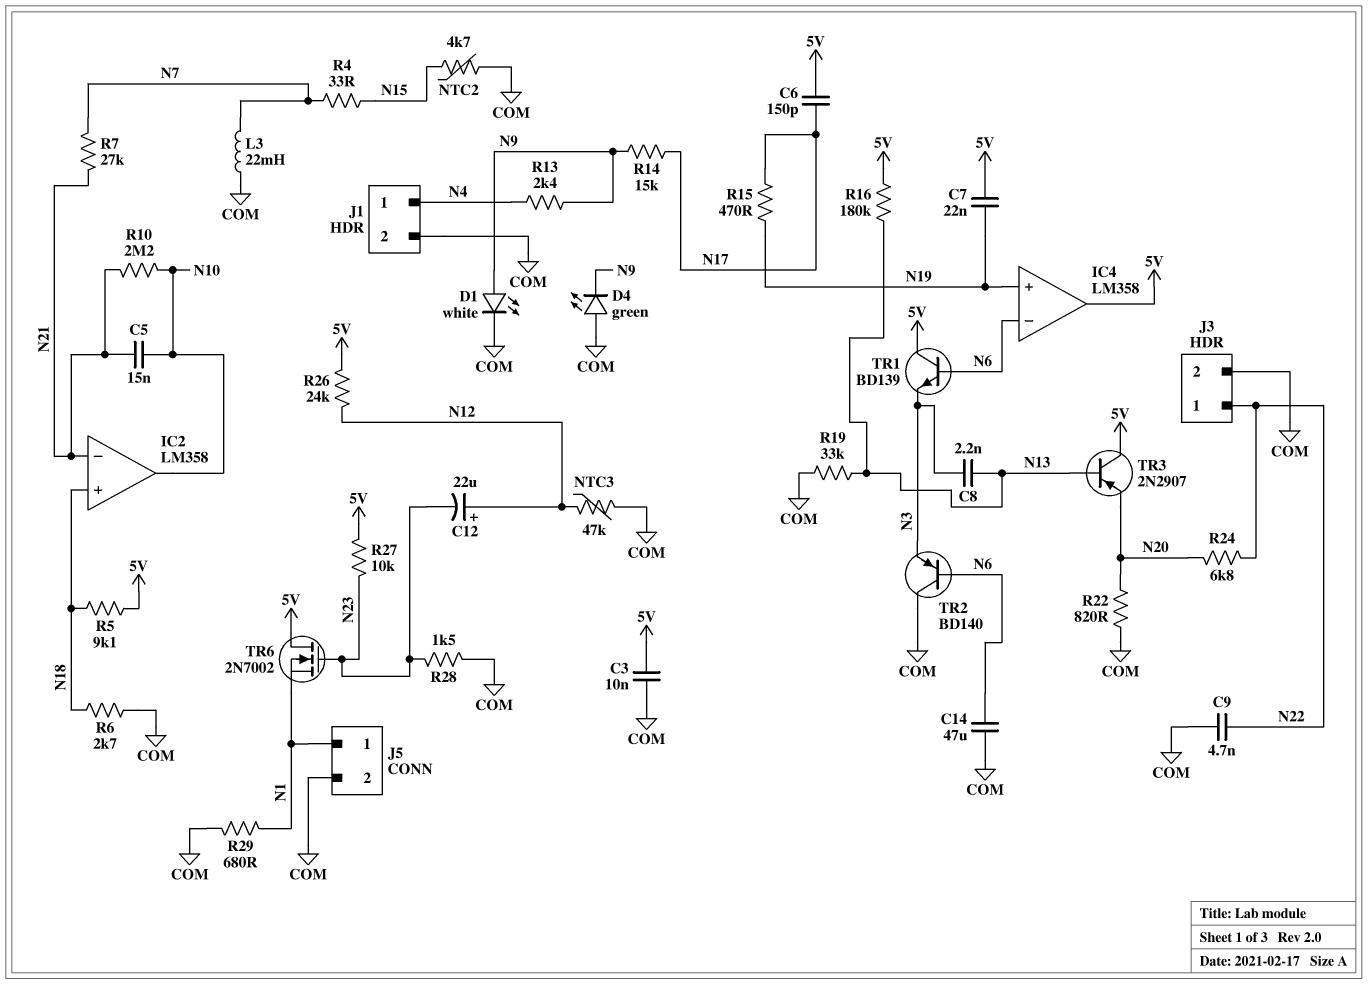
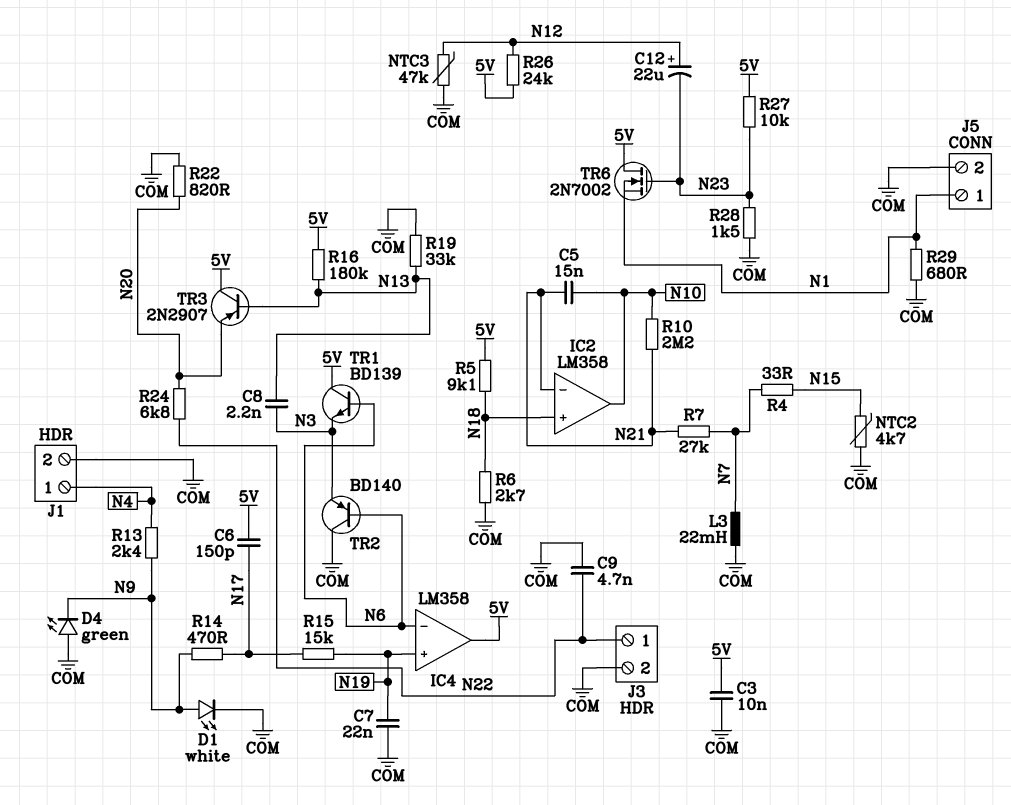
C7: 22nF (5V, N19) -> 22nF (COM, N19)
C14: 47uF (COM, N6) -> none
R14: 15k (N9, N17) -> 470 (N9, N17)
R15: 470 (N17, N19) -> 15k (N17, N19)

